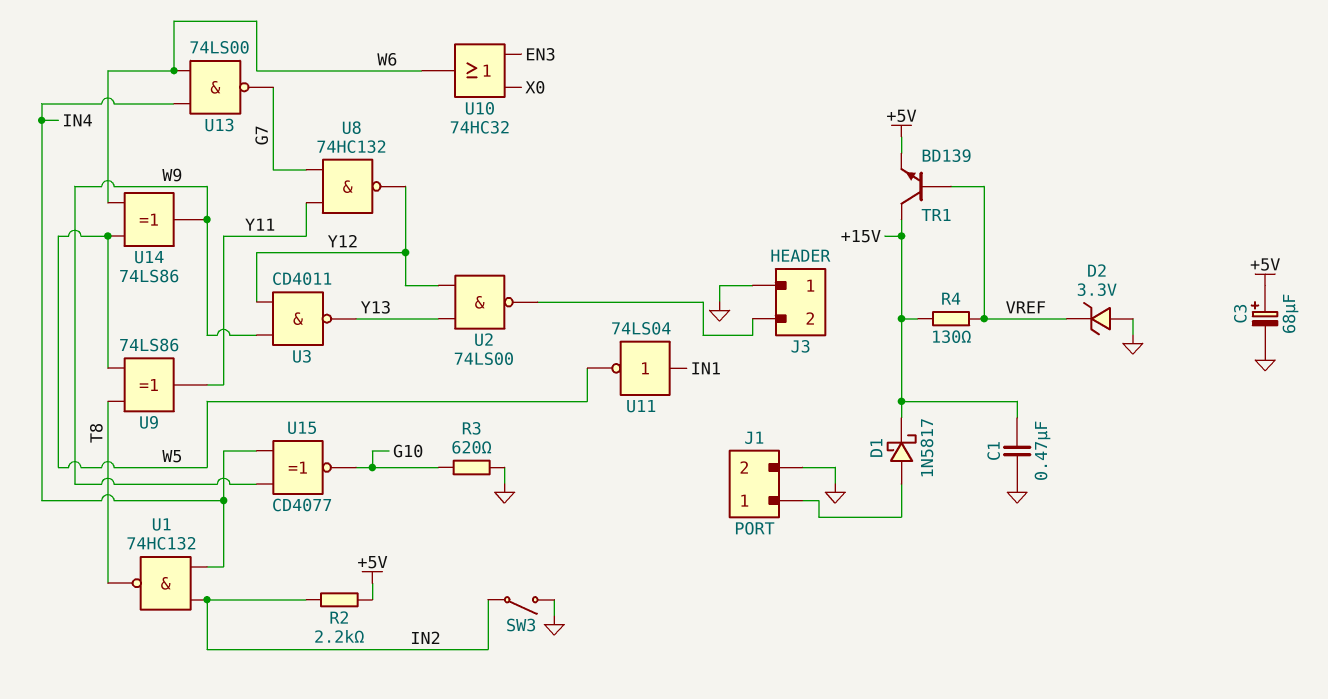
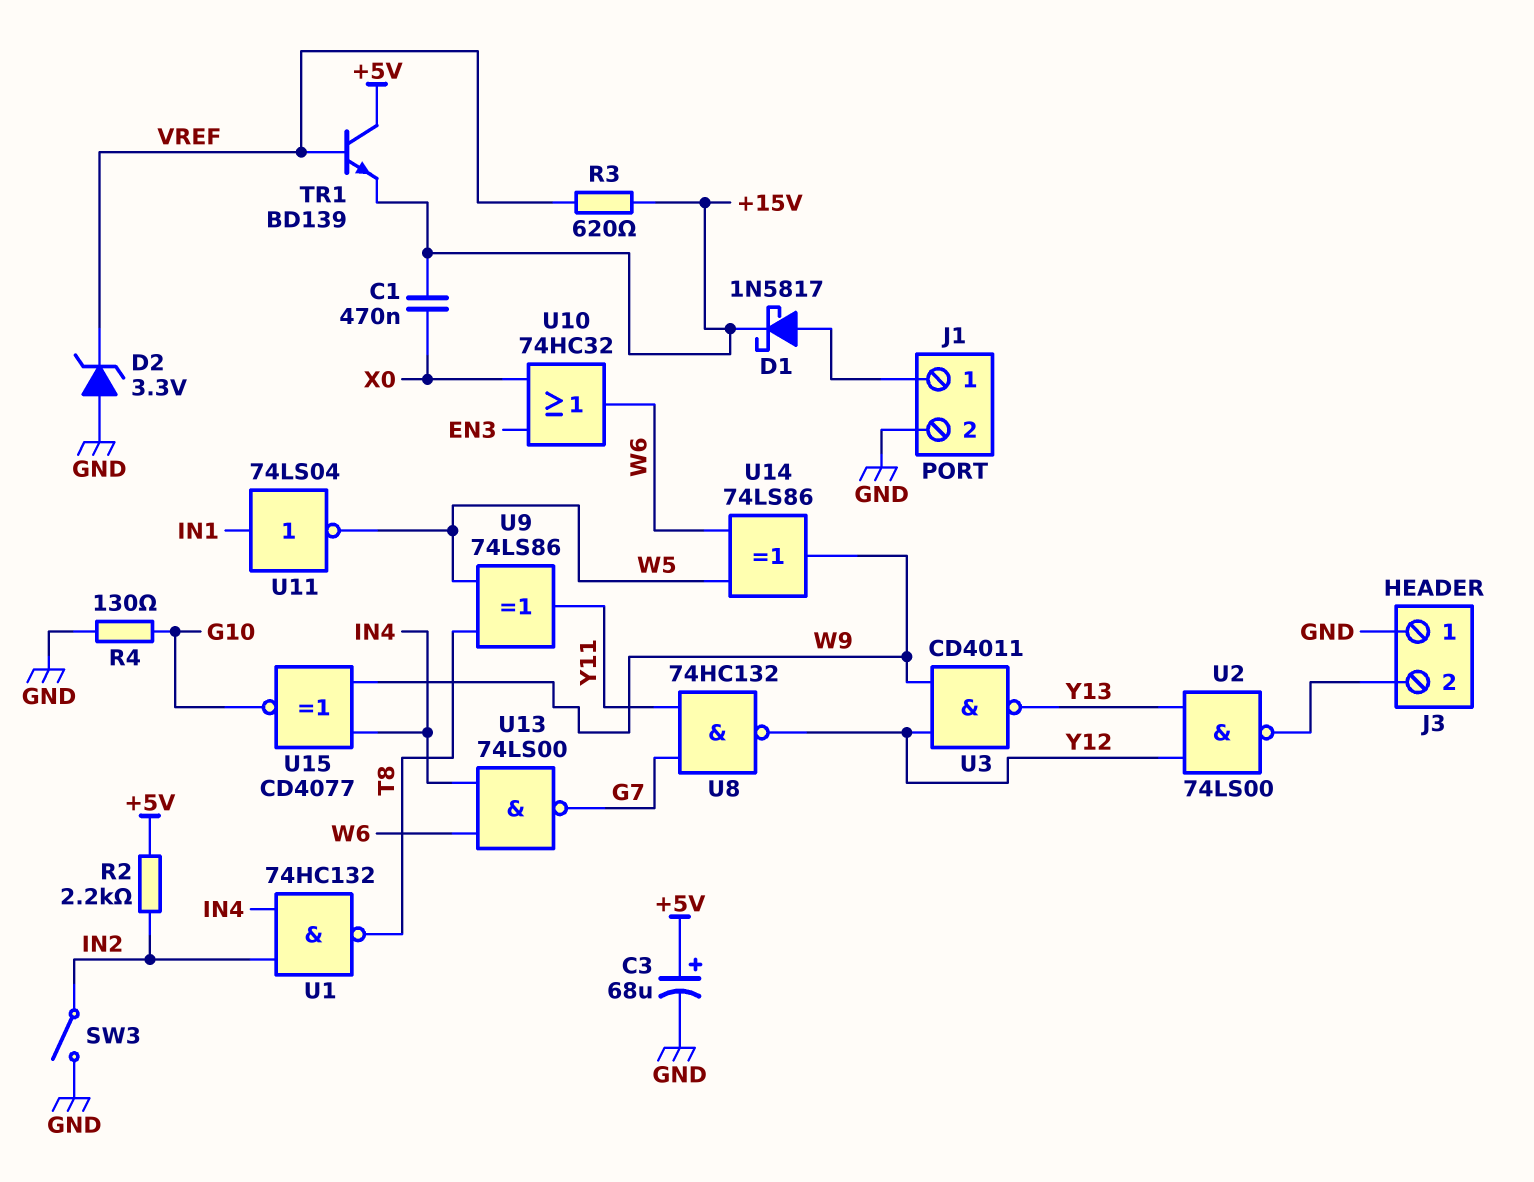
C1: 470nF (+15V, GND) -> 470nF (+15V, X0)
R3: 620 (G10, GND) -> 620 (+15V, VREF)
R4: 130 (+15V, VREF) -> 130 (G10, GND)
TR1: NPN BD139 (B VREF, C +15V, E +5V) -> NPN BD139 (B VREF, C +5V, E +15V)

